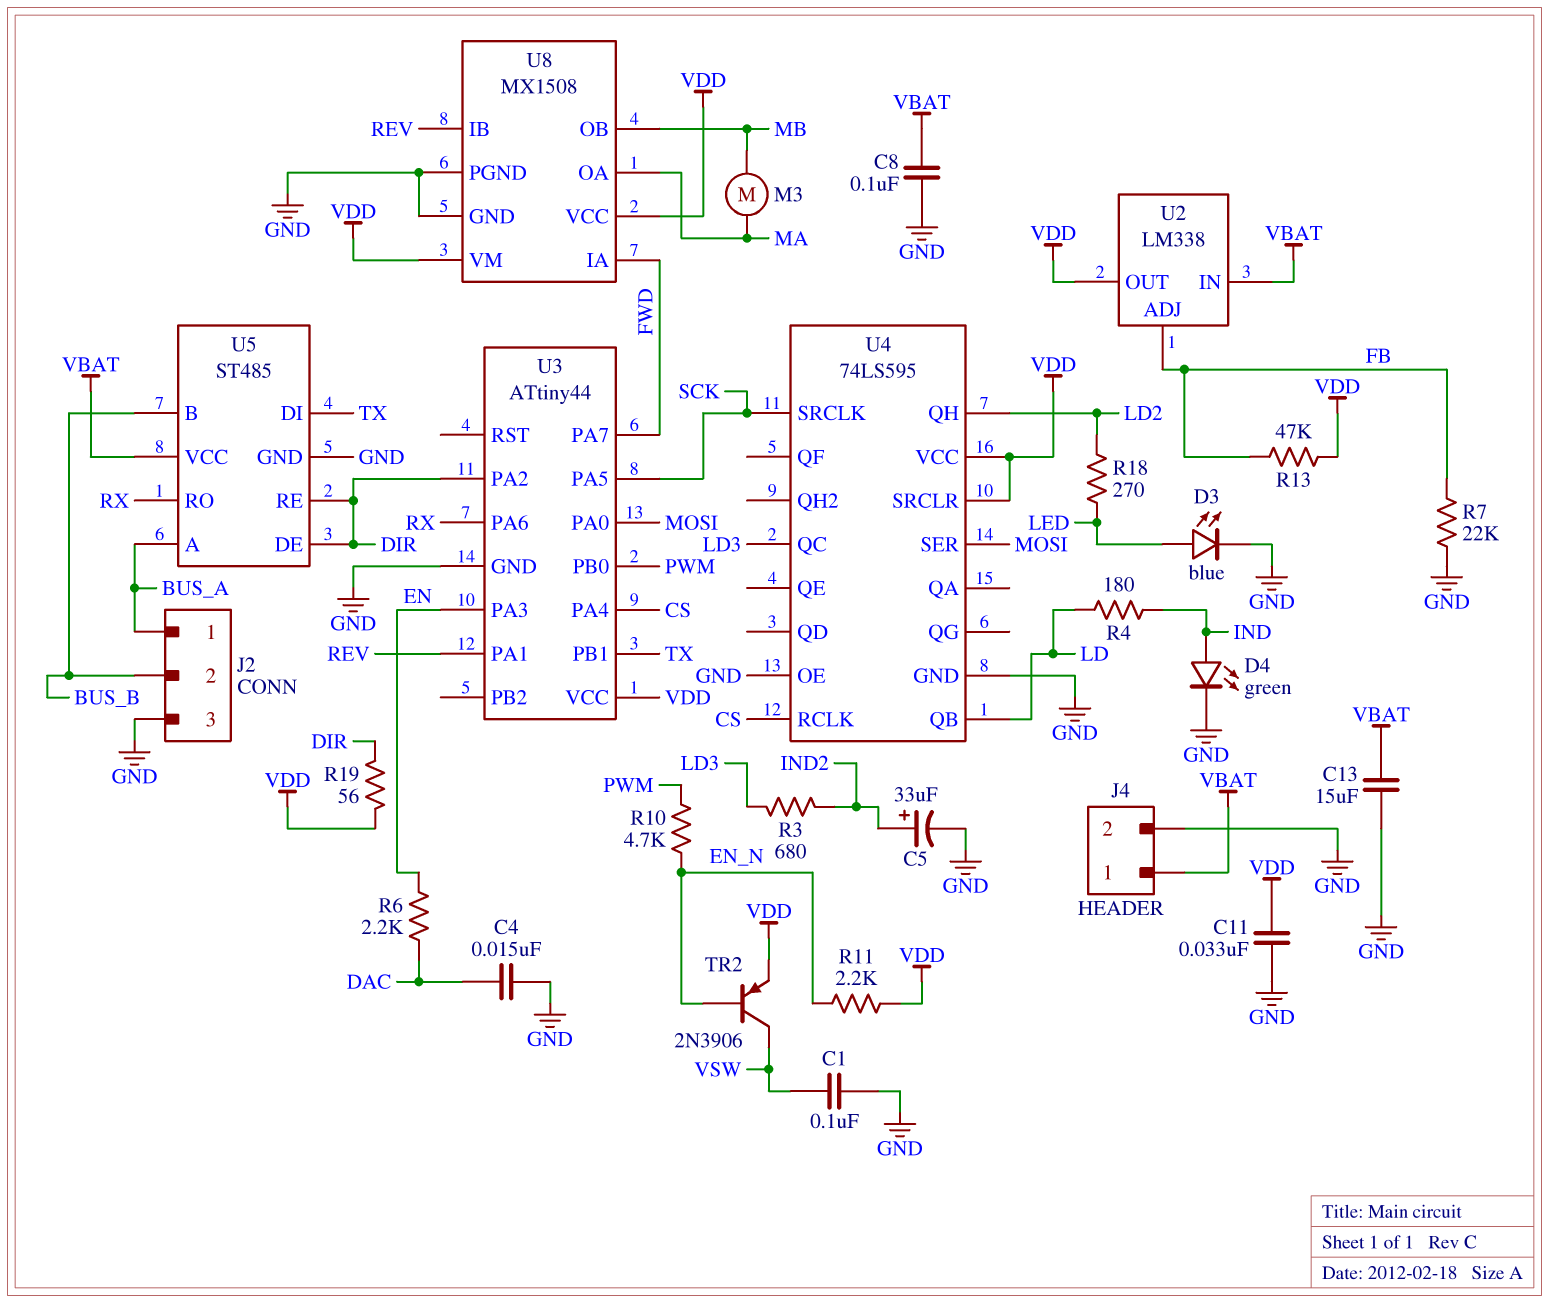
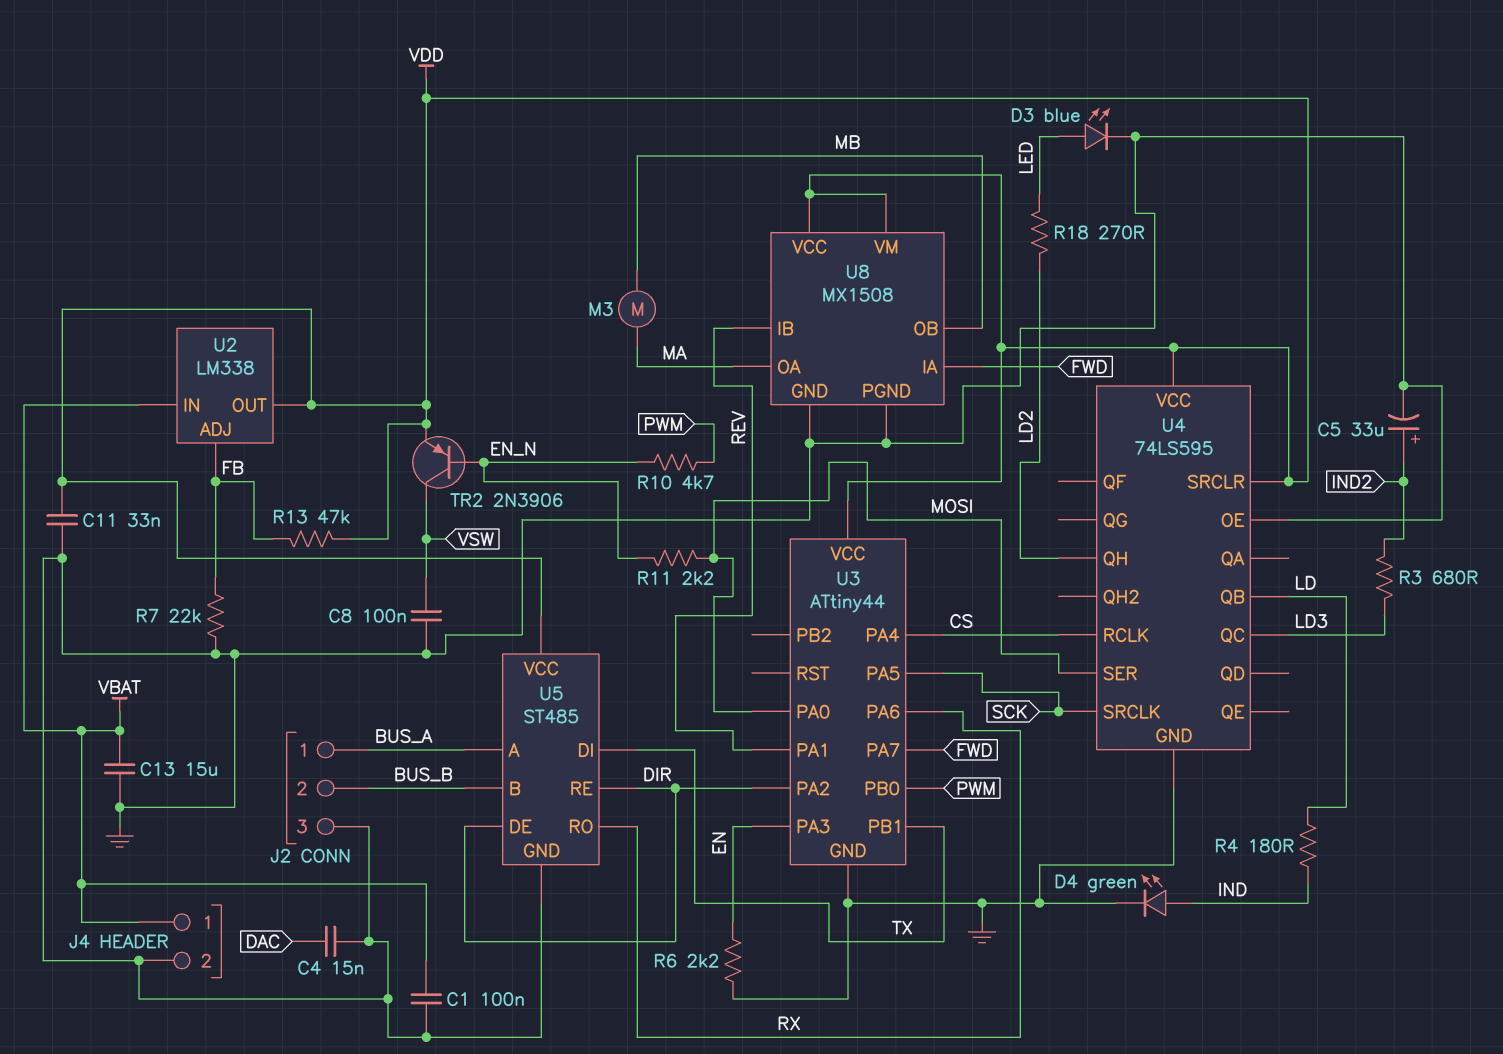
C1: 100nF (GND, VSW) -> 100nF (GND, VBAT)
C8: 100nF (GND, VBAT) -> 100nF (GND, VSW)
R6: 2.2k (DAC, EN) -> 2.2k (EN, GND)
R11: 2.2k (EN_N, VDD) -> 2.2k (EN_N, MOSI)
R19: 56 (DIR, VDD) -> none
U5 pin VCC: VBAT -> VDD

